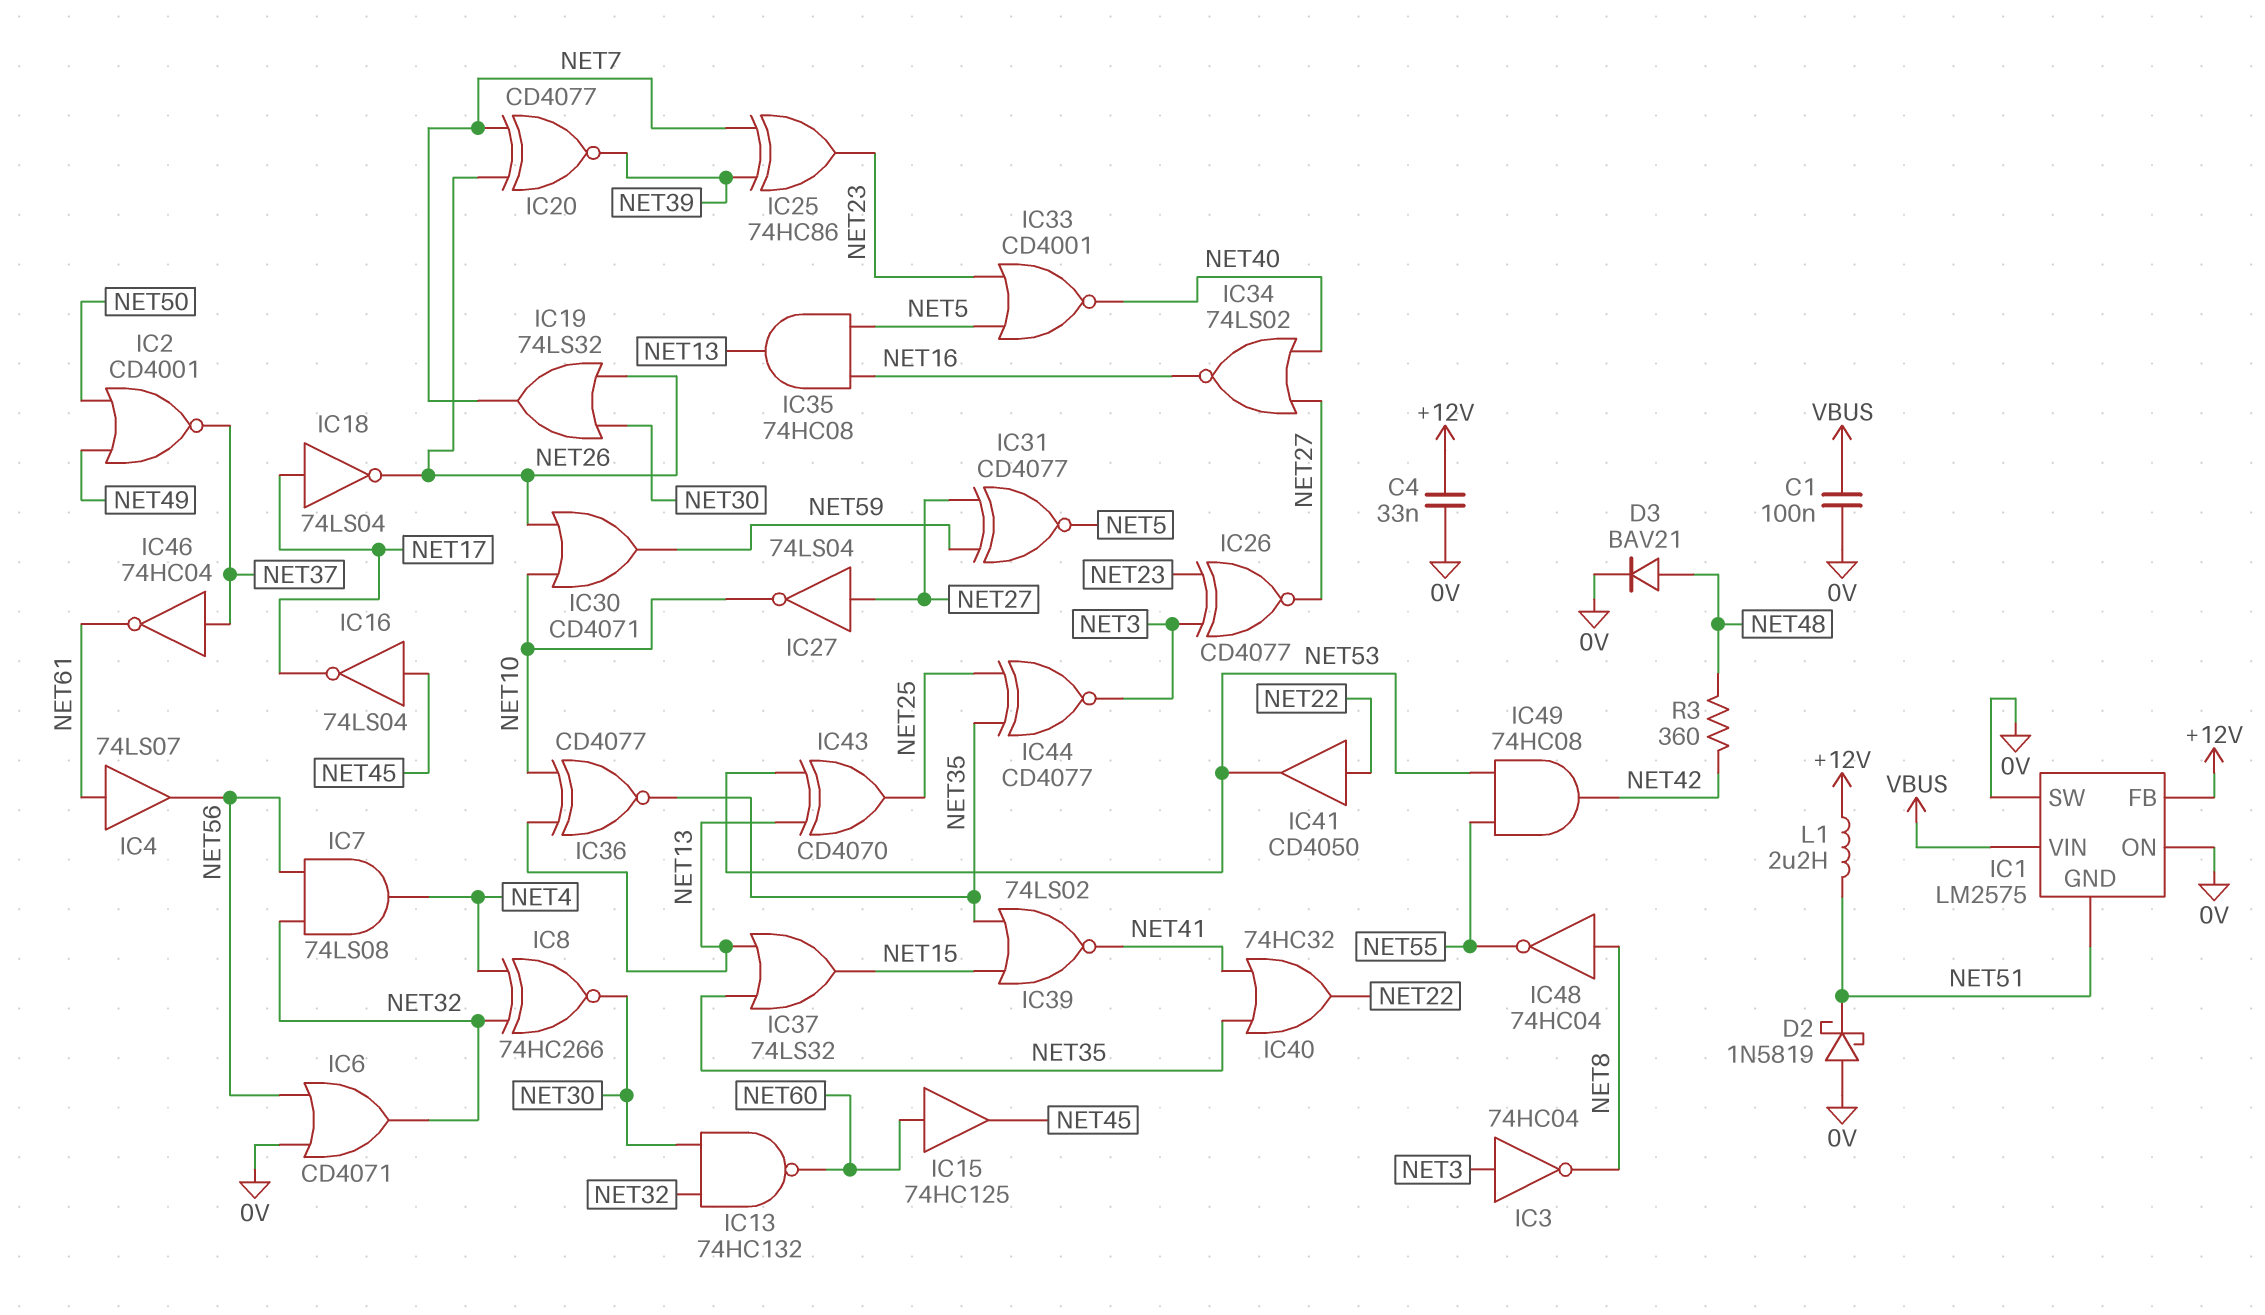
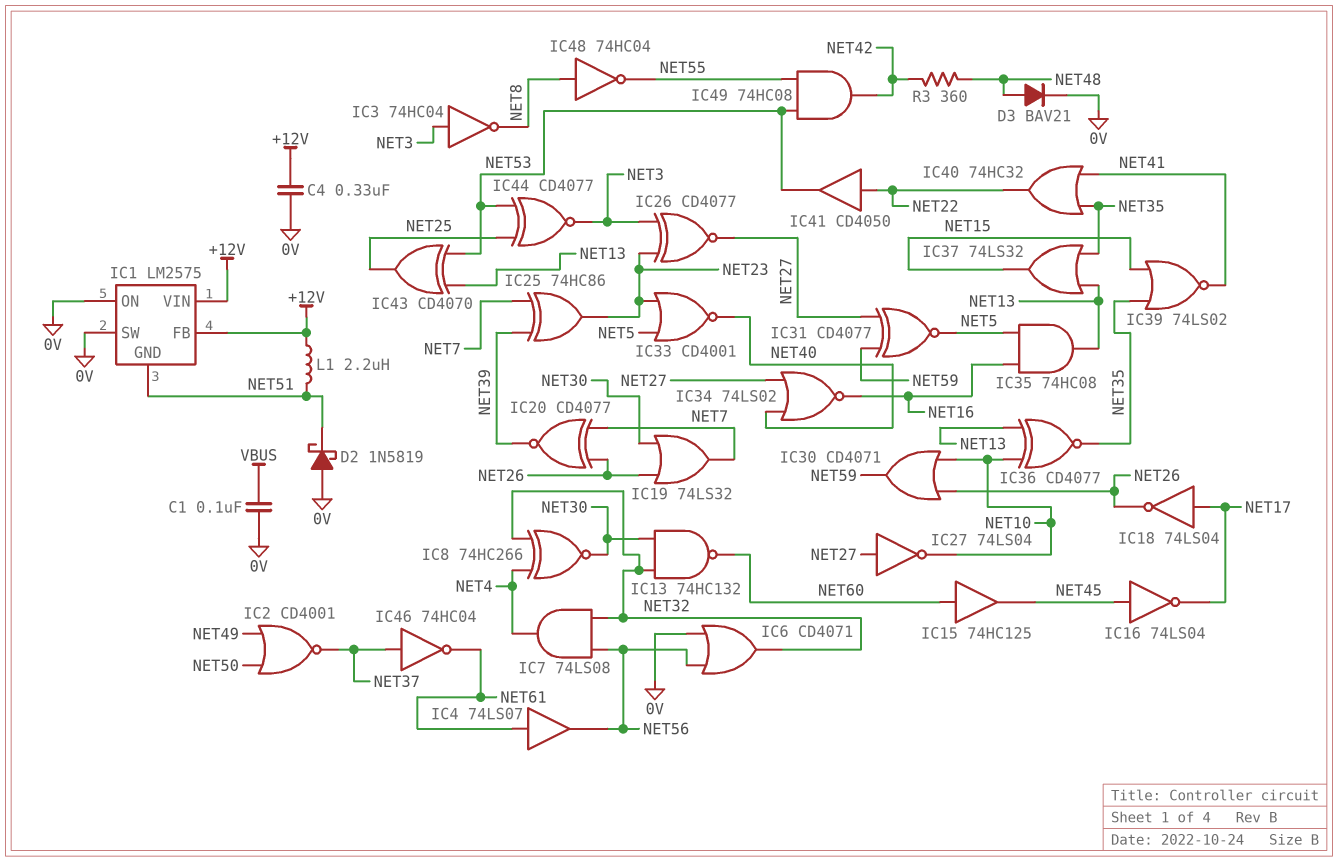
C4: 33nF (+12V, 0V) -> 330nF (+12V, 0V)
IC1 pin VIN: VBUS -> +12V
IC44: XNOR CD4077 (in NET25, in NET35, out NET3) -> XNOR CD4077 (in NET25, in NET53, out NET3)

